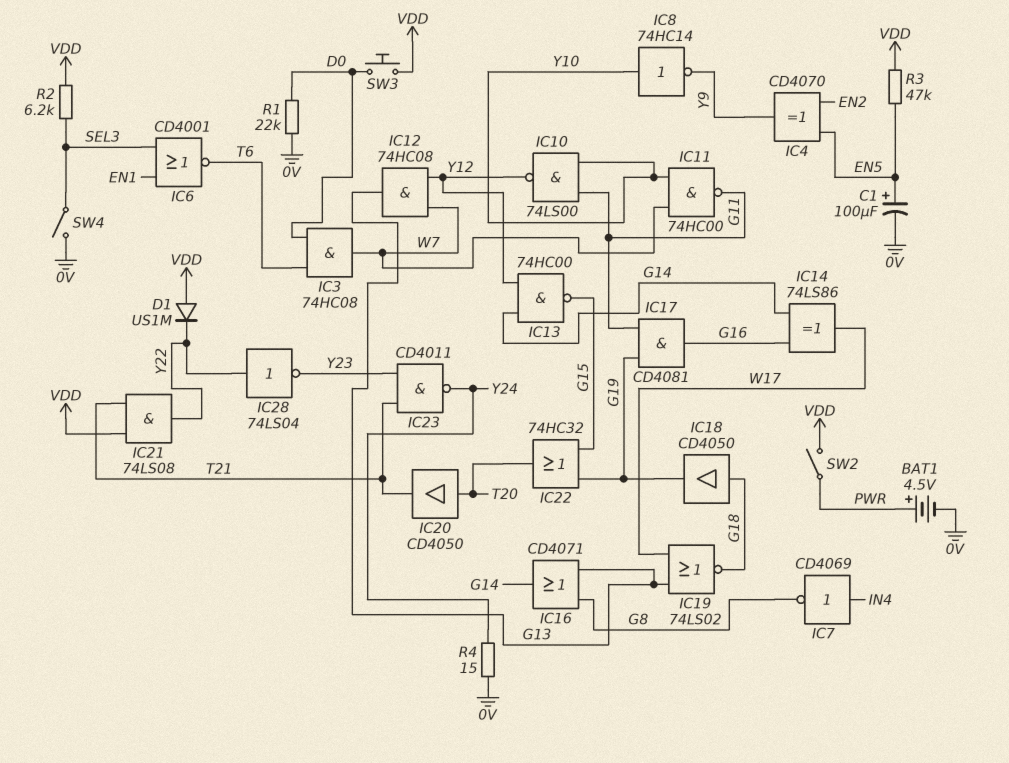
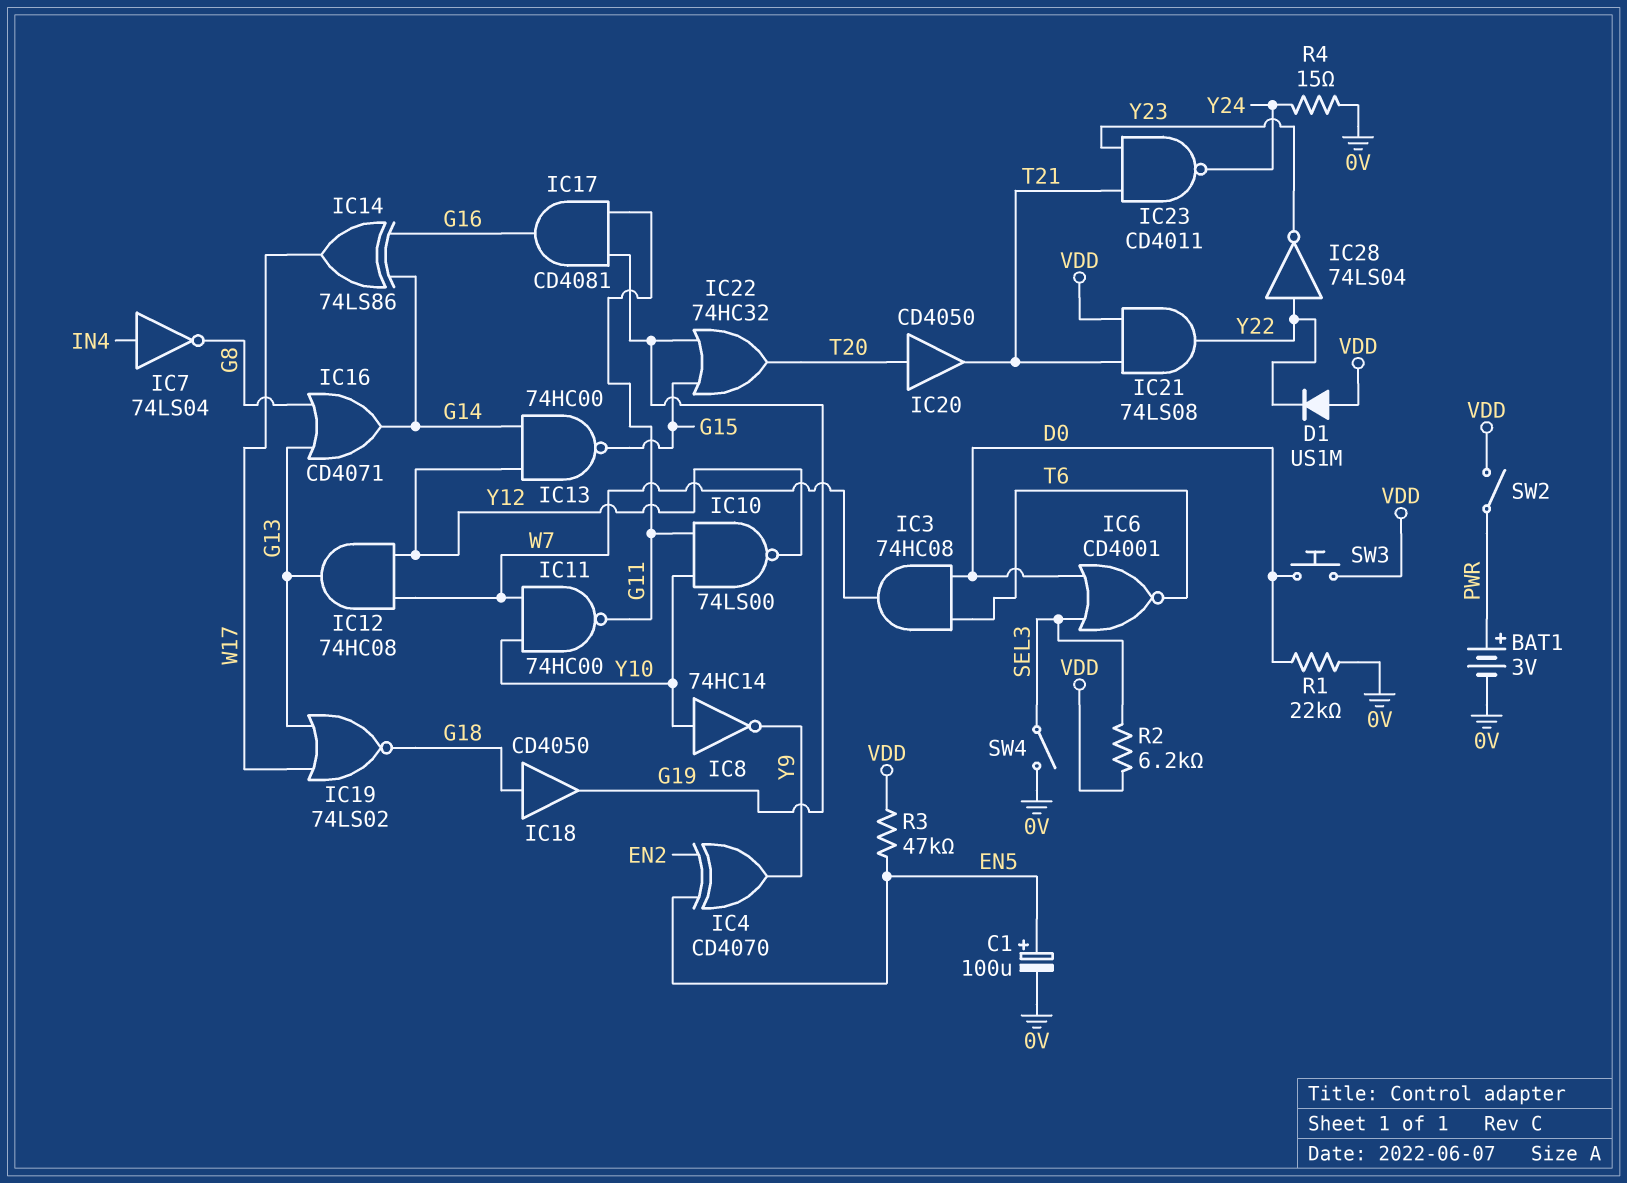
BAT1: 4.5V (plus PWR, minus 0V) -> 3V (plus PWR, minus 0V)
IC6: NOR CD4001 (in EN1, in SEL3, out T6) -> NOR CD4001 (in D0, in SEL3, out T6)
IC7: NOT CD4069 (in IN4, out G8) -> NOT 74LS04 (in IN4, out G8)

